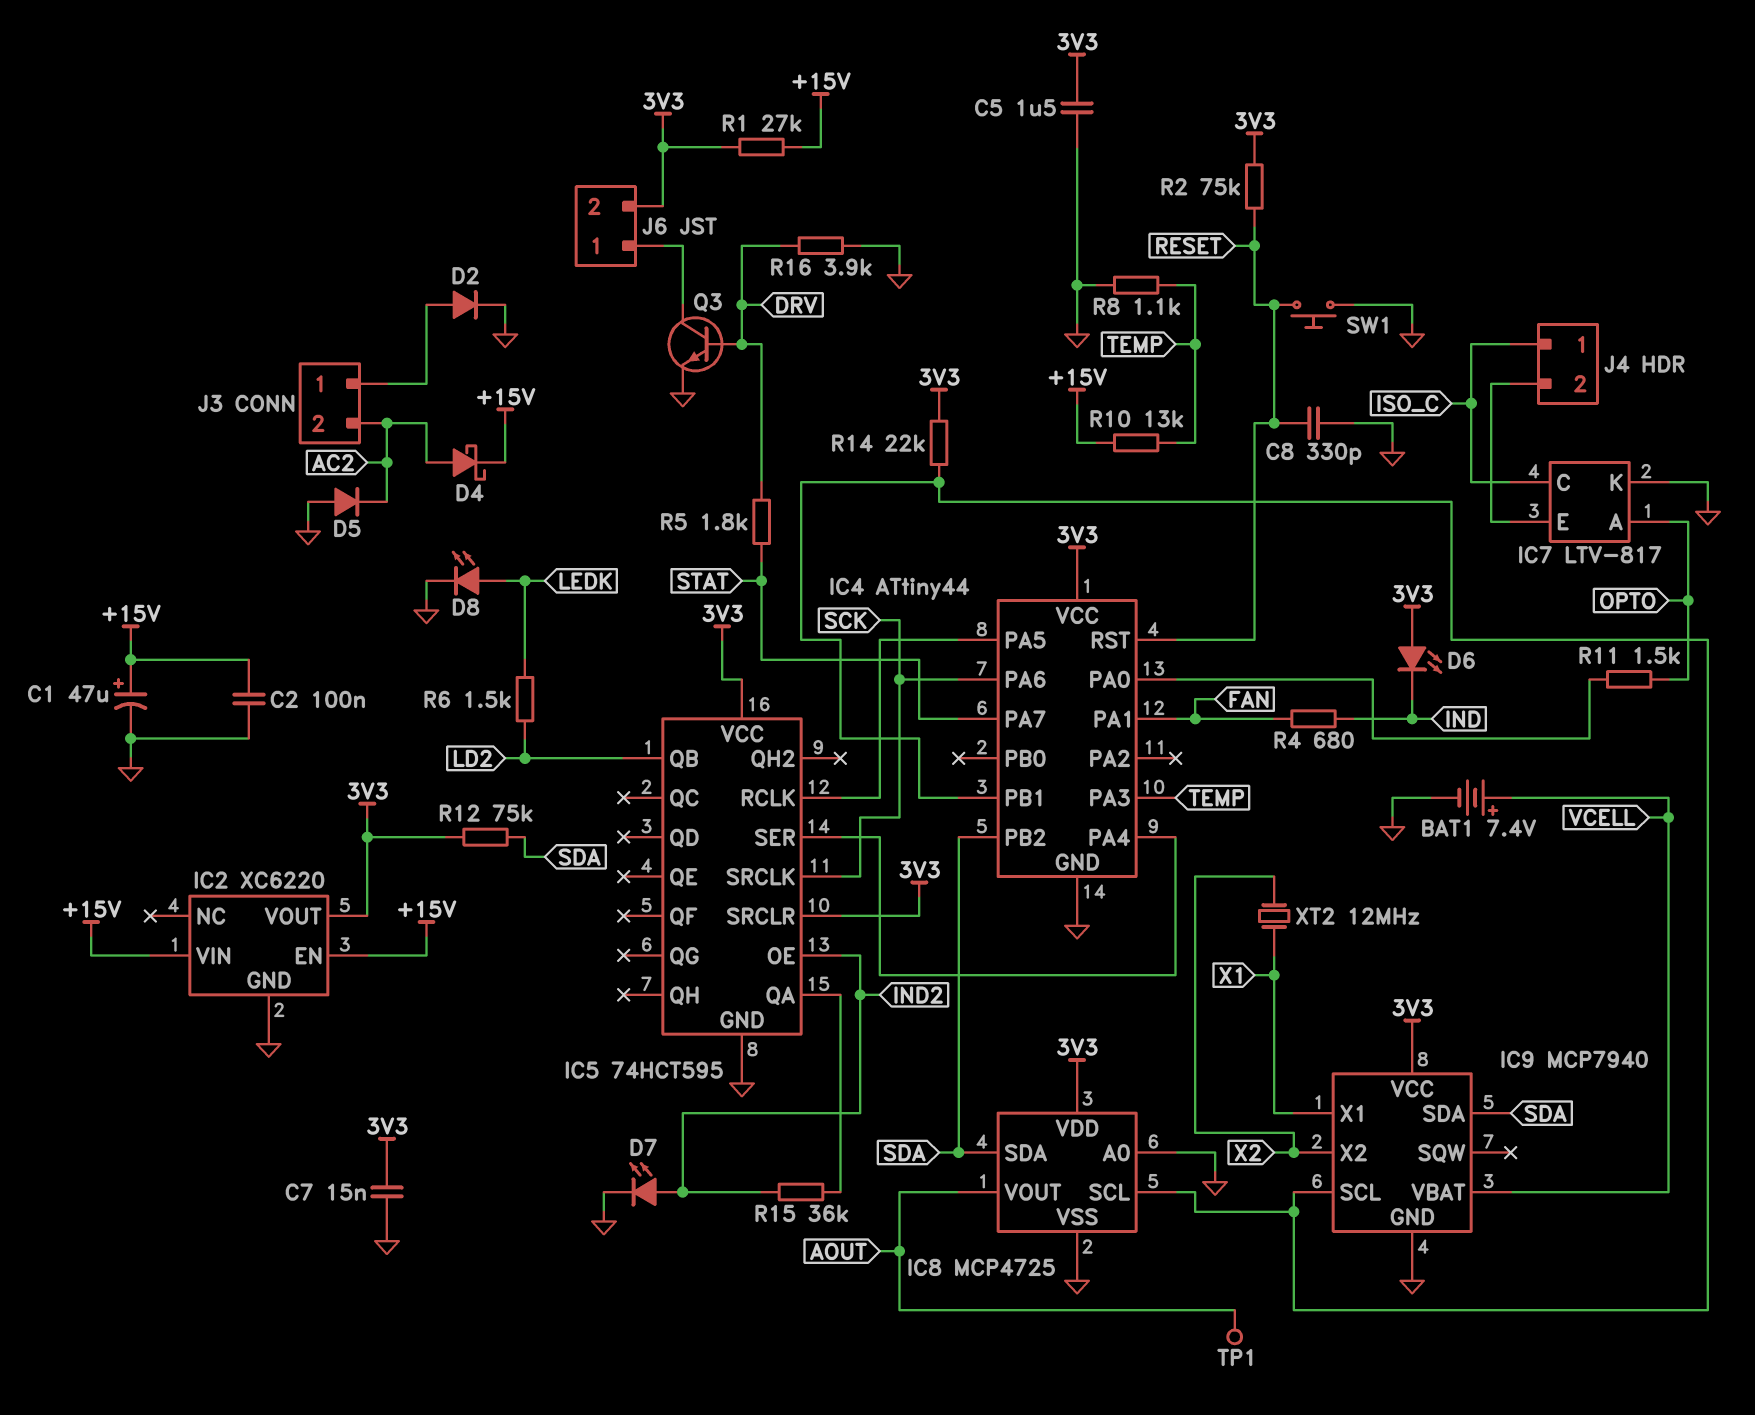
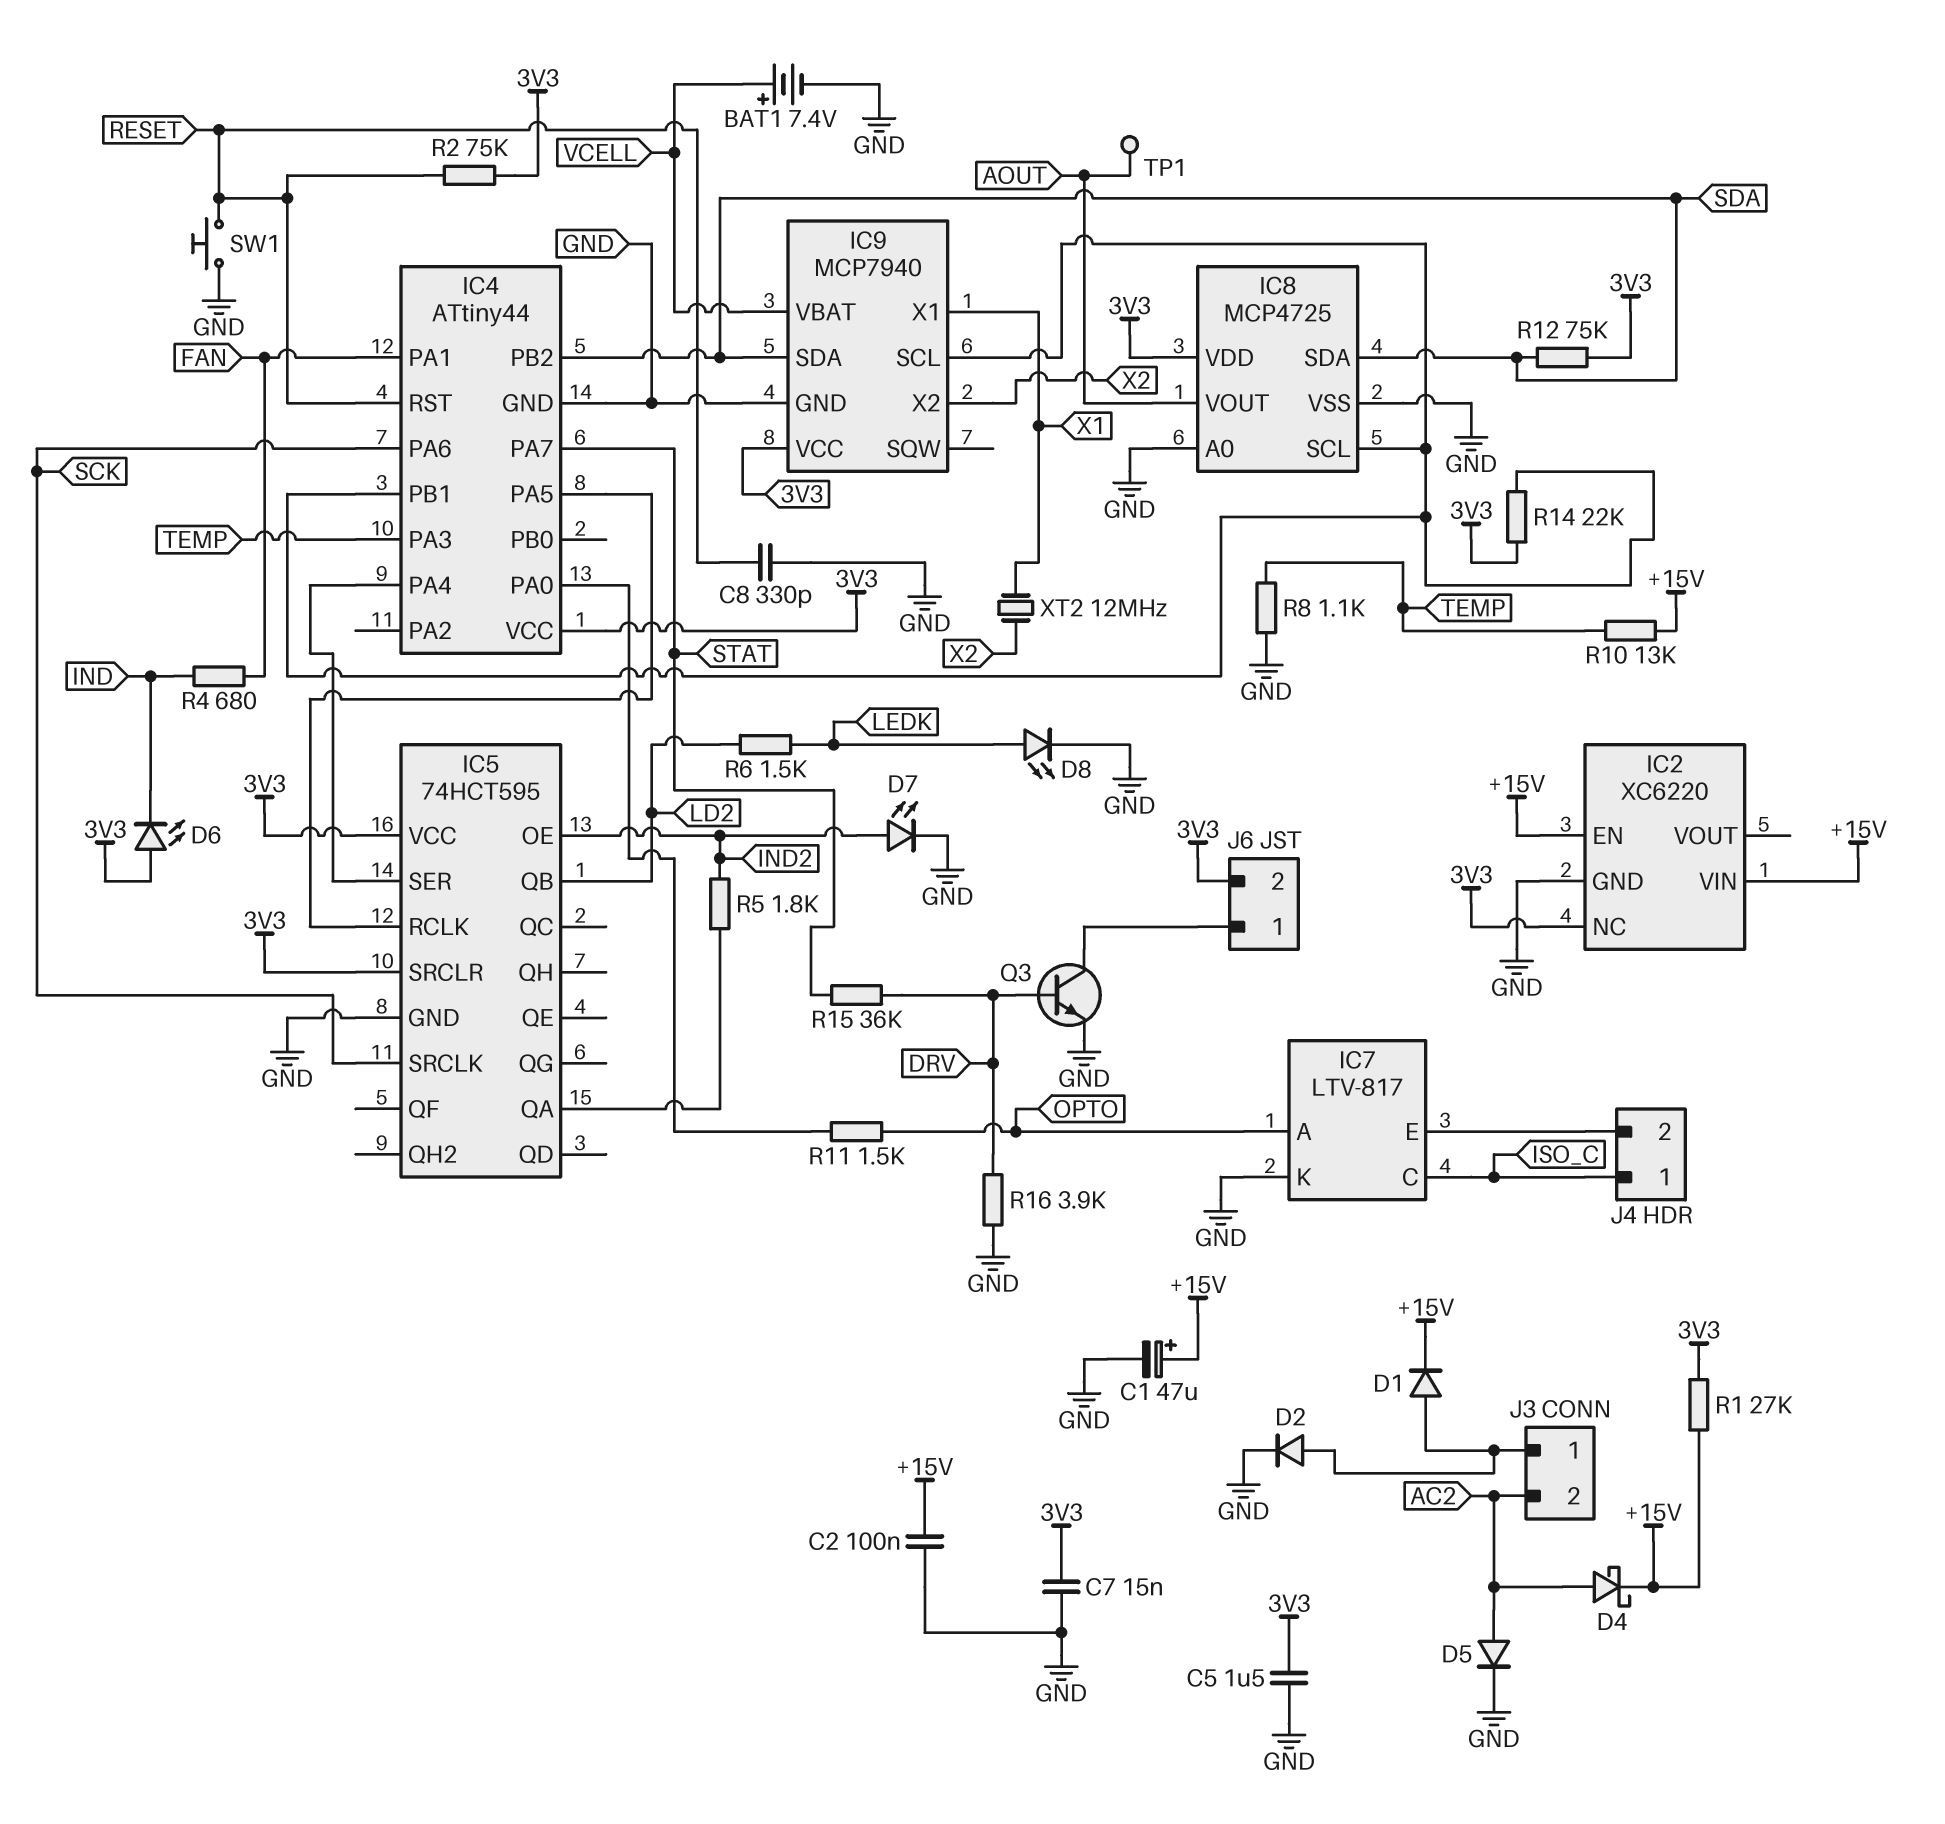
D1: none -> diode (A J3/1, K +15V)
D5: diode (A GND, K AC2) -> diode (A AC2, K GND)
IC2 pin NC: none -> 3V3
IC2 pin VOUT: 3V3 -> none
R5: 1.8k (DRV, STAT) -> 1.8k (IC5/QA, IND2)
R15: 36k (IC5/QA, IND2) -> 36k (DRV, STAT)

